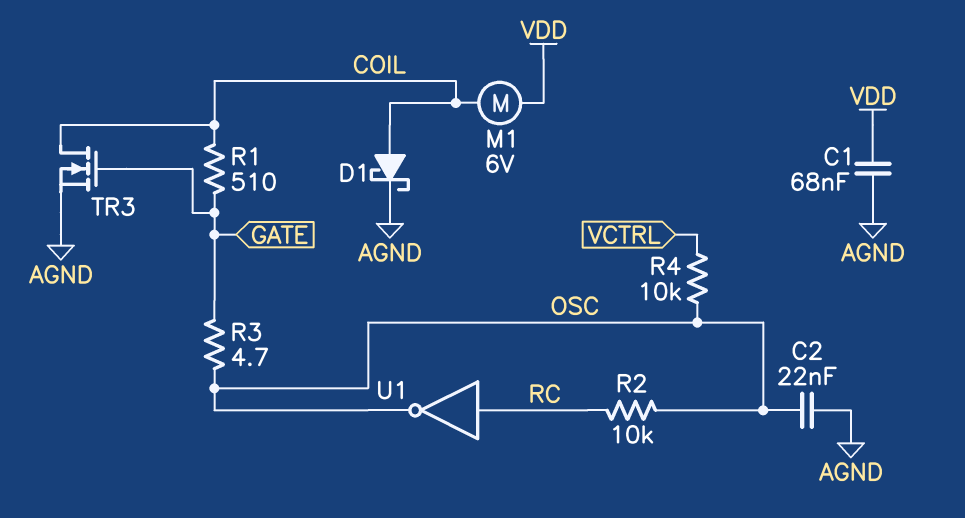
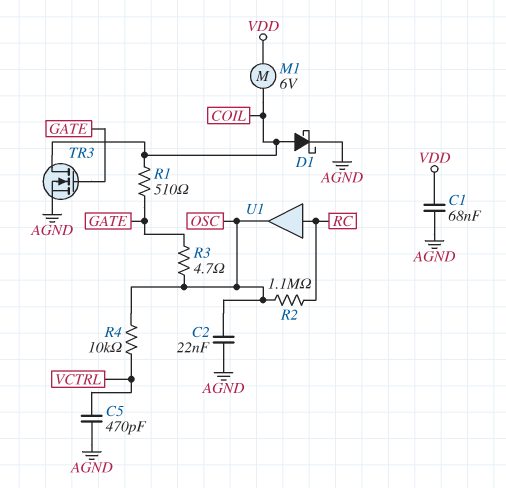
C5: none -> 470pF (AGND, VCTRL)
R2: 10k (OSC, RC) -> 1.1M (OSC, RC)
U1: NOT (in RC, out OSC) -> buffer (in RC, out OSC)

